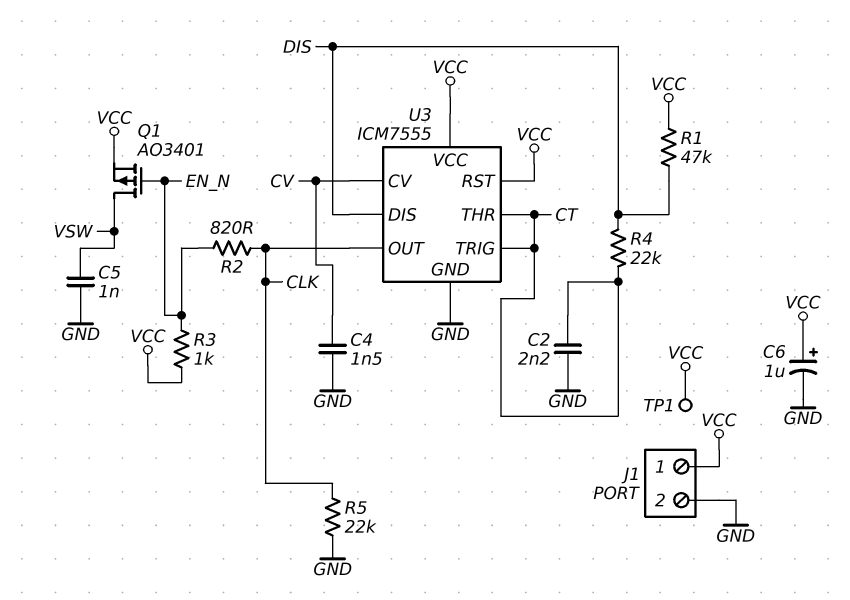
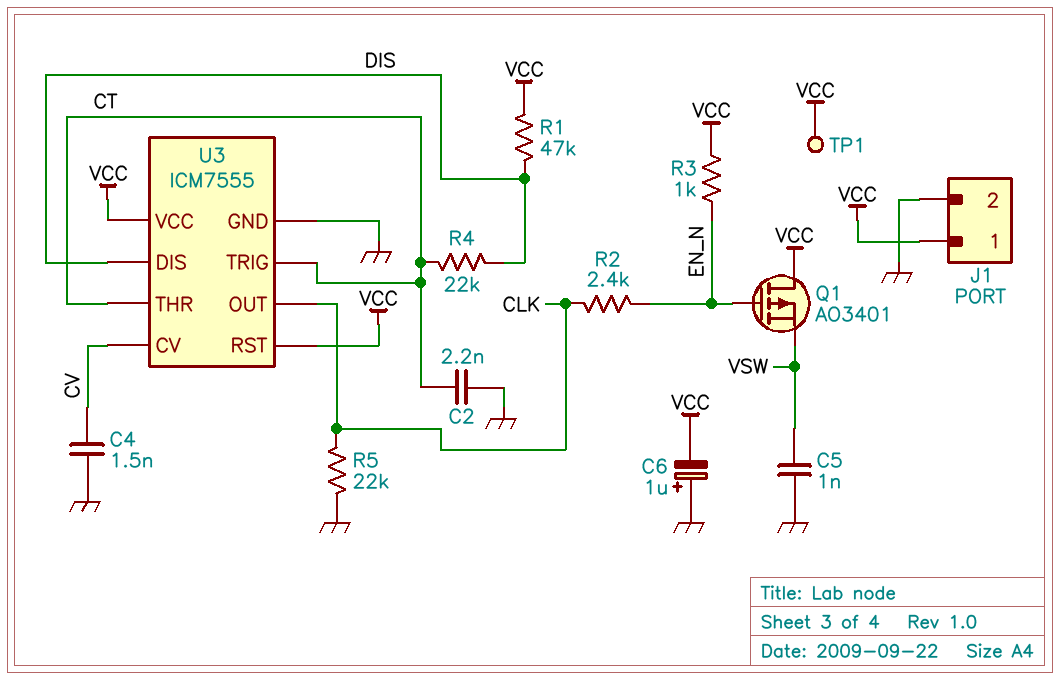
C6: 1uF (plus VCC, minus GND) -> 1uF (plus GND, minus VCC)
Q1: PMOS AO3401 (G EN_N, D VSW, S VCC) -> PMOS AO3401 (G EN_N, D VCC, S VSW)
R2: 820 (CLK, EN_N) -> 2.4k (CLK, EN_N)

